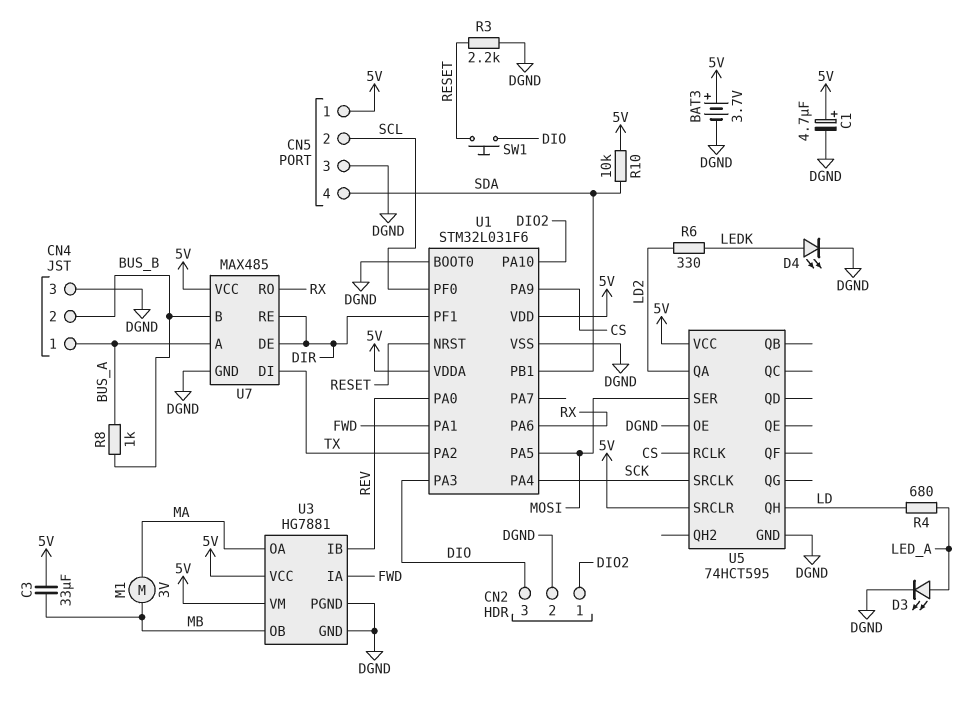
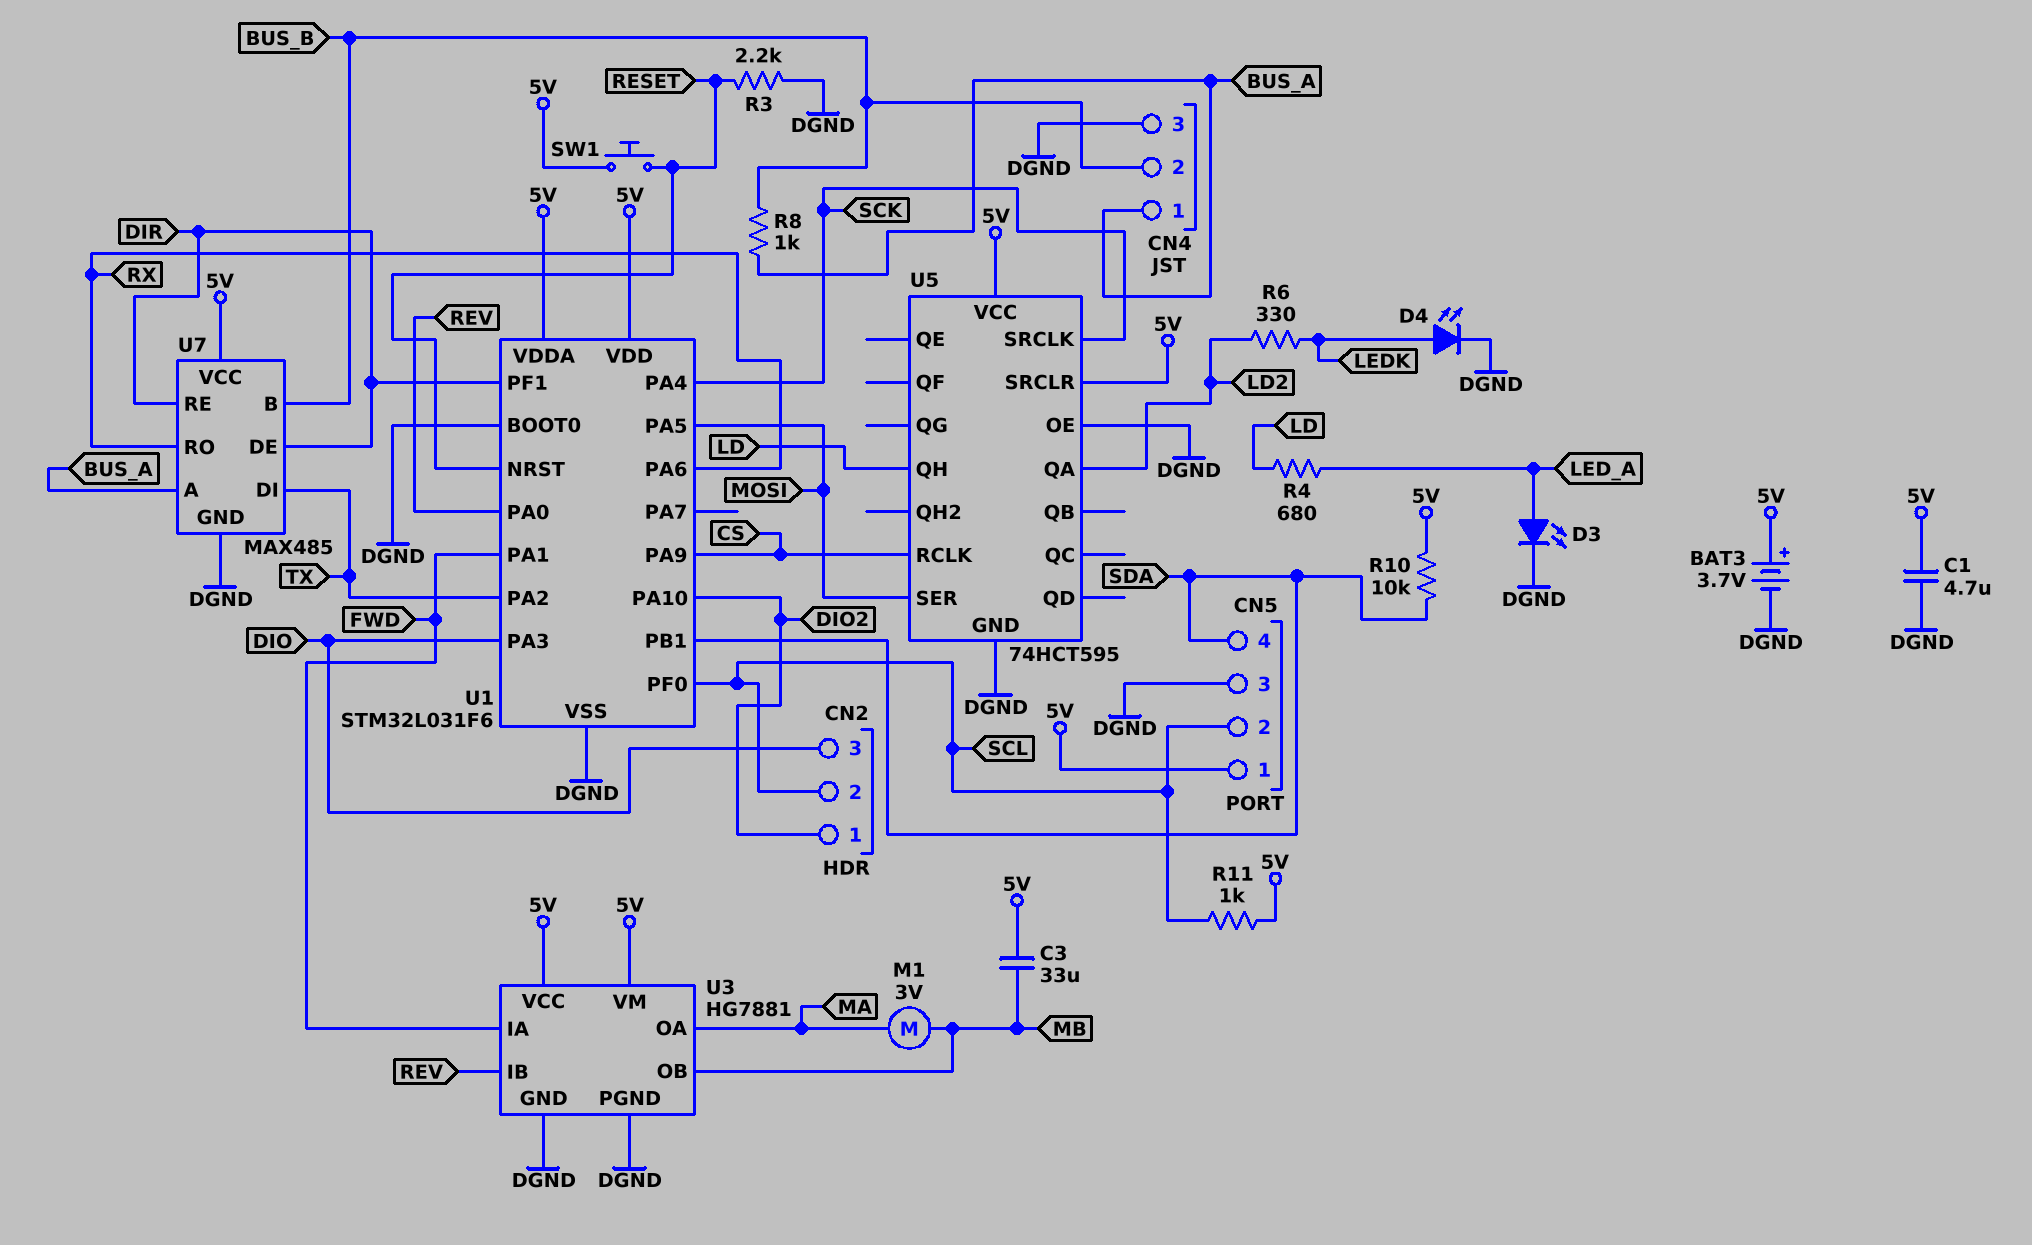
C1: 4.7uF (plus 5V, minus DGND) -> 4.7uF (5V, DGND)
CN2 pin 2: DGND -> SCL
R11: none -> 1k (5V, SCL)
SW1: button (DIO, RESET) -> button (5V, RESET)

